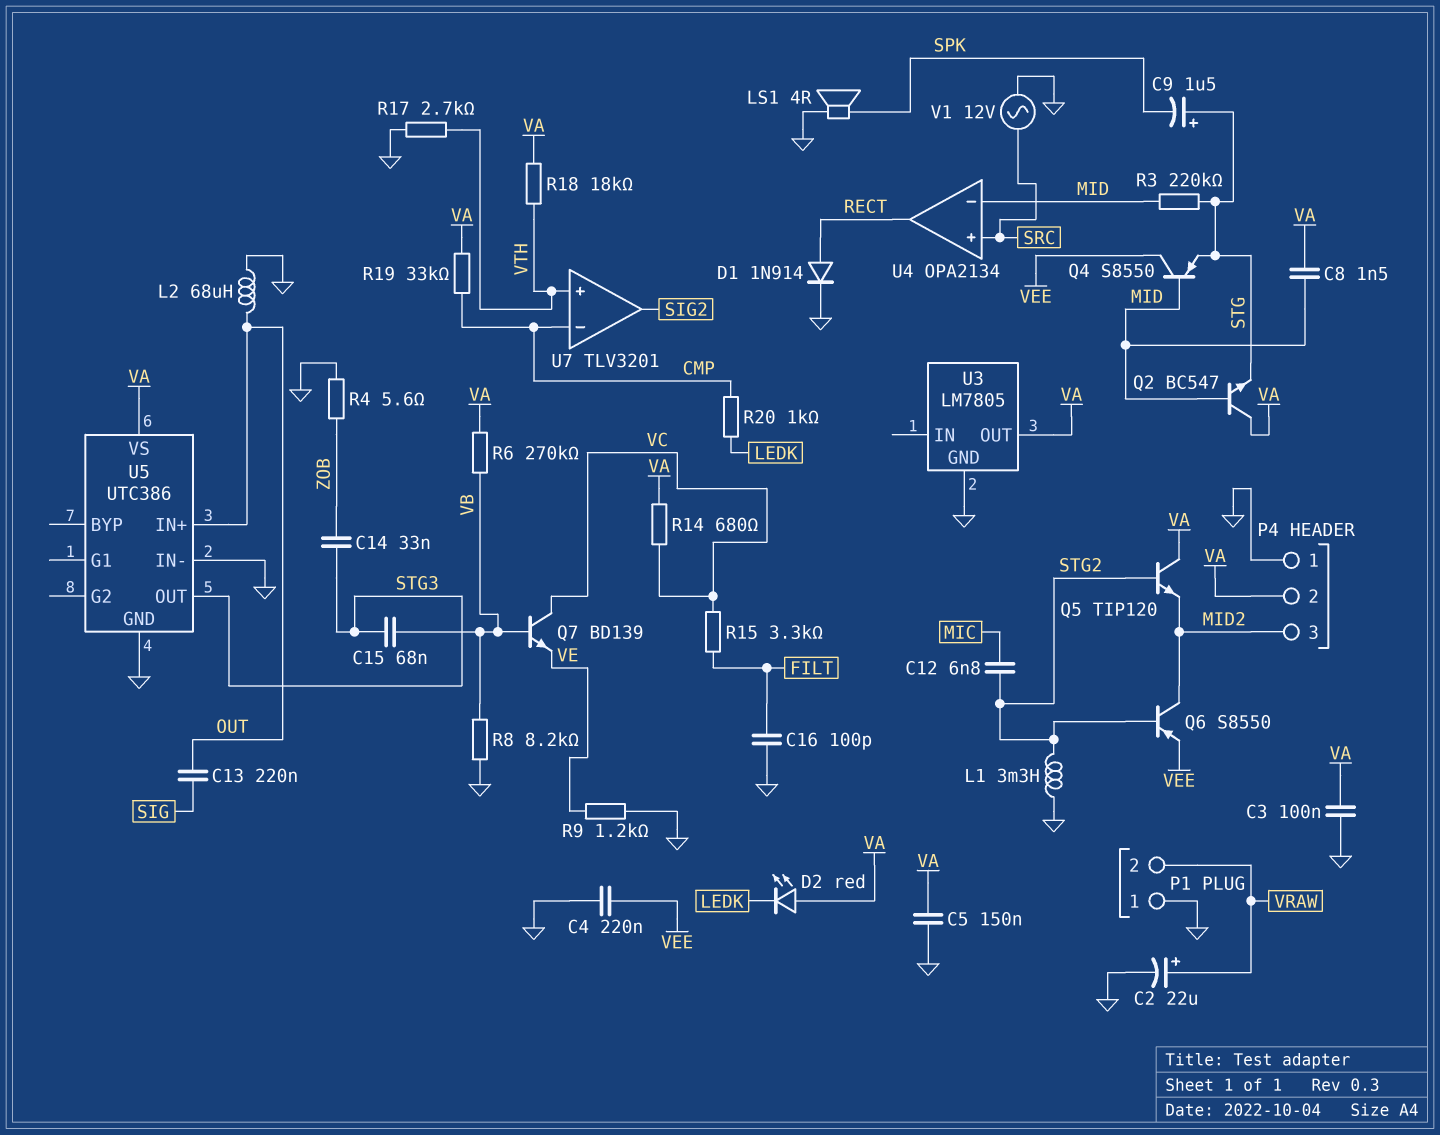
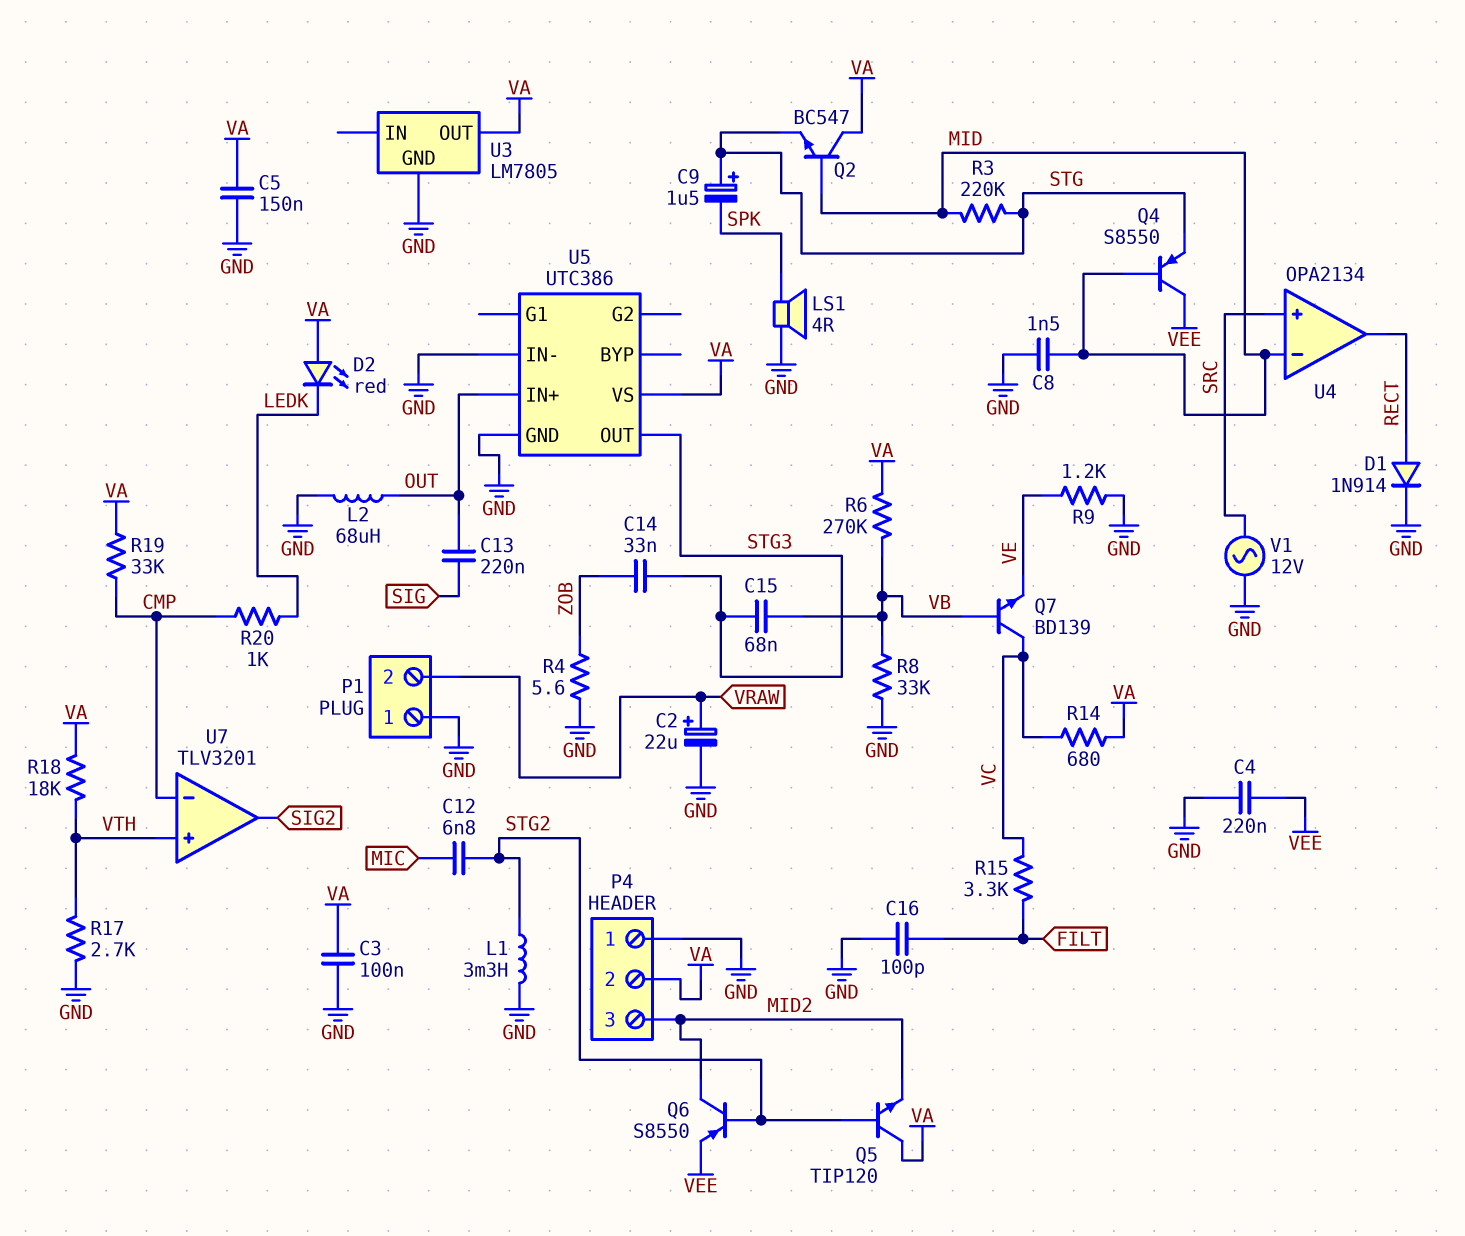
C8: 1.5nF (MID, VA) -> 1.5nF (GND, MID)
R8: 8.2k (GND, VB) -> 33k (GND, VB)

